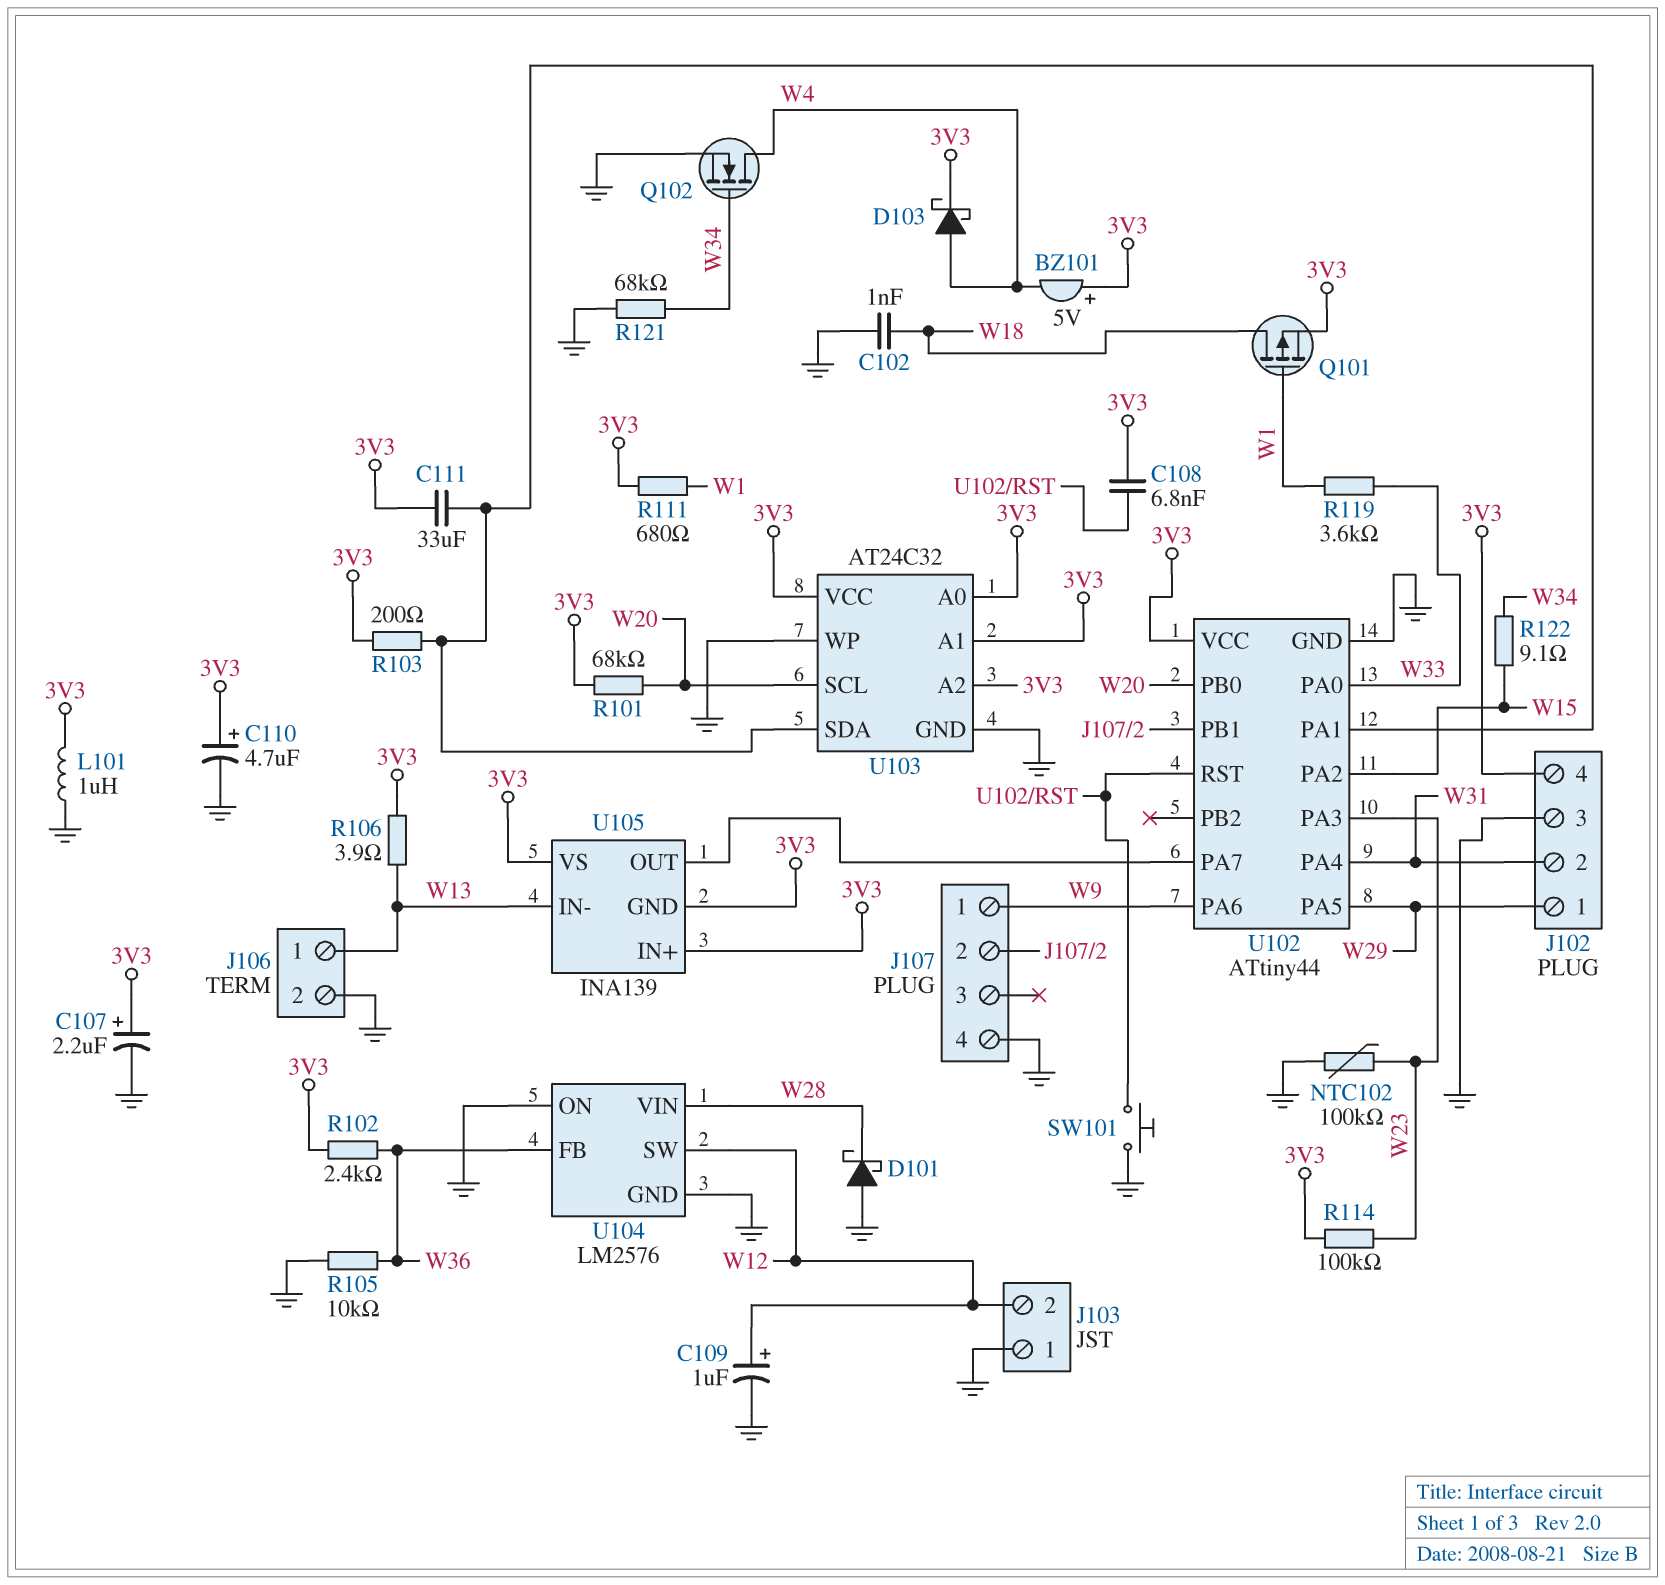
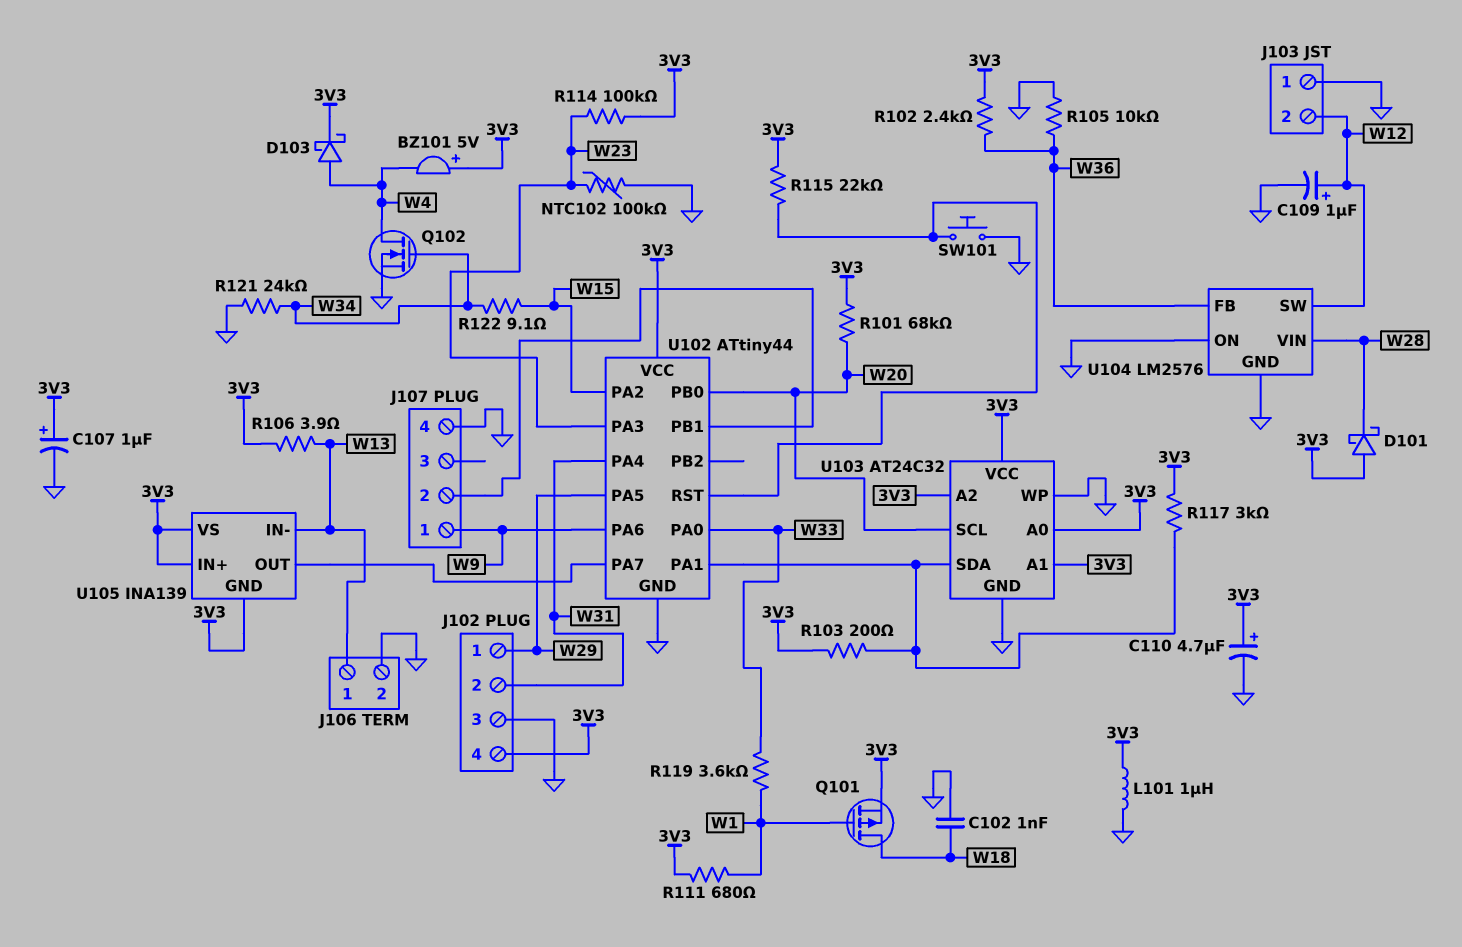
C107: 2.2uF (plus 3V3, minus GND) -> 1uF (plus 3V3, minus GND)
C108: 6.8nF (3V3, U102/RST) -> none
C111: 33uF (3V3, U102/PA1) -> none
D101: schottky (A GND, K W28) -> schottky (A 3V3, K W28)
R115: none -> 22k (3V3, U102/RST)
R117: none -> 3k (3V3, U102/PA1)
R121: 68k (GND, W34) -> 24k (GND, W34)

